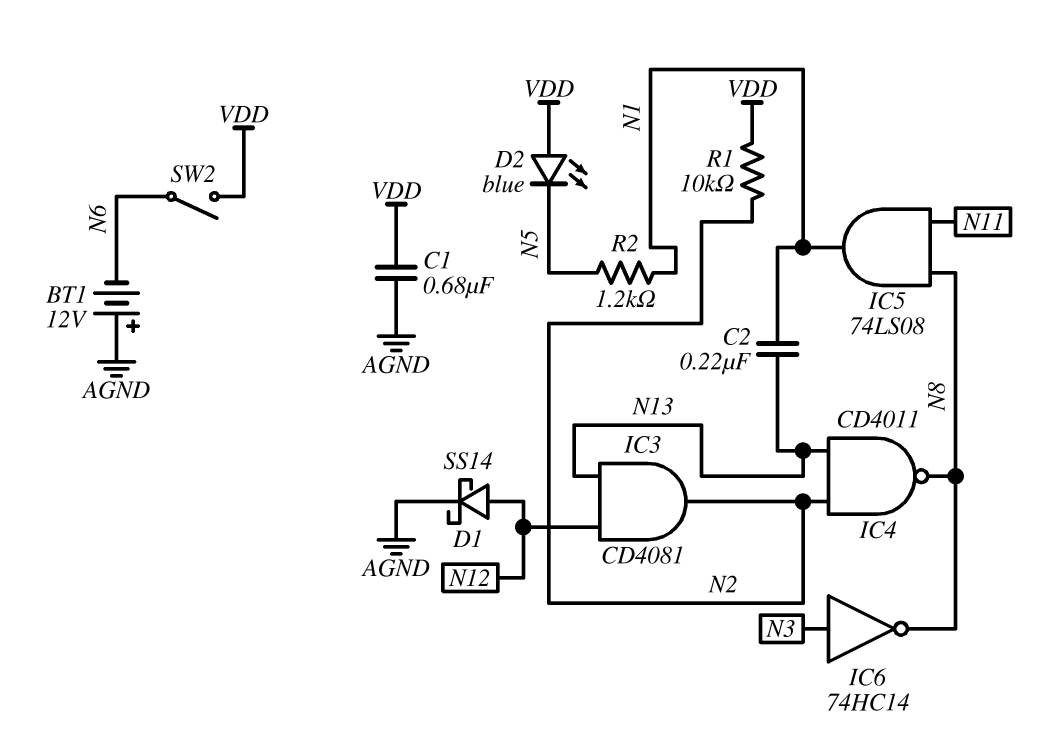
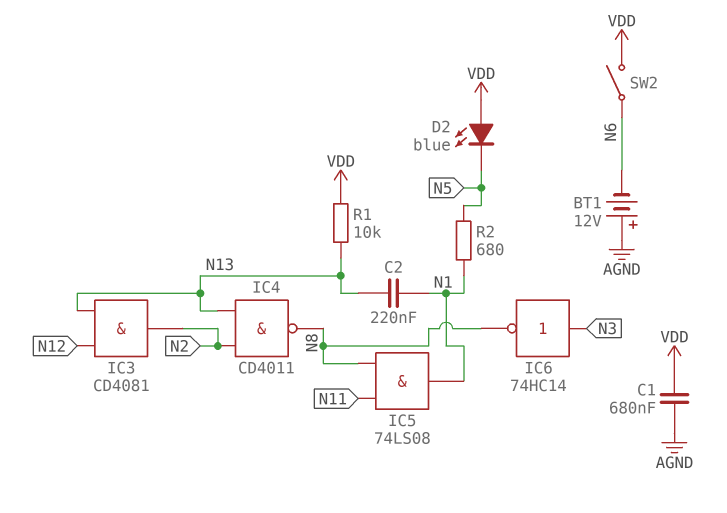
D1: schottky SS14 (A N12, K AGND) -> none
R1: 10k (N2, VDD) -> 10k (N13, VDD)
R2: 1.2k (N1, N5) -> 680 (N1, N5)

